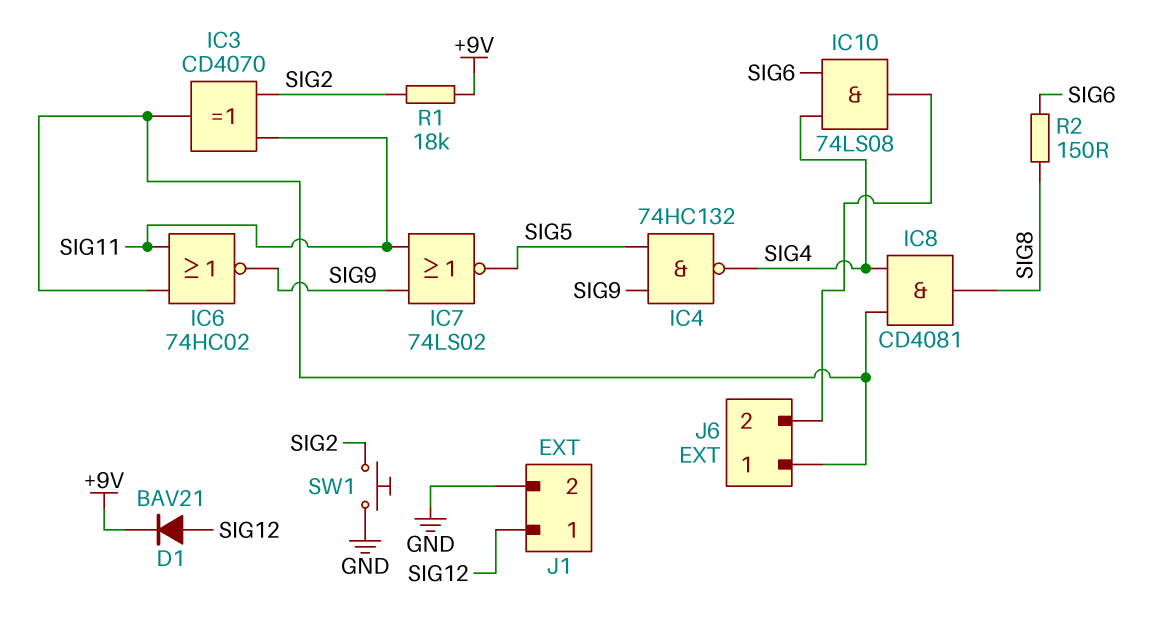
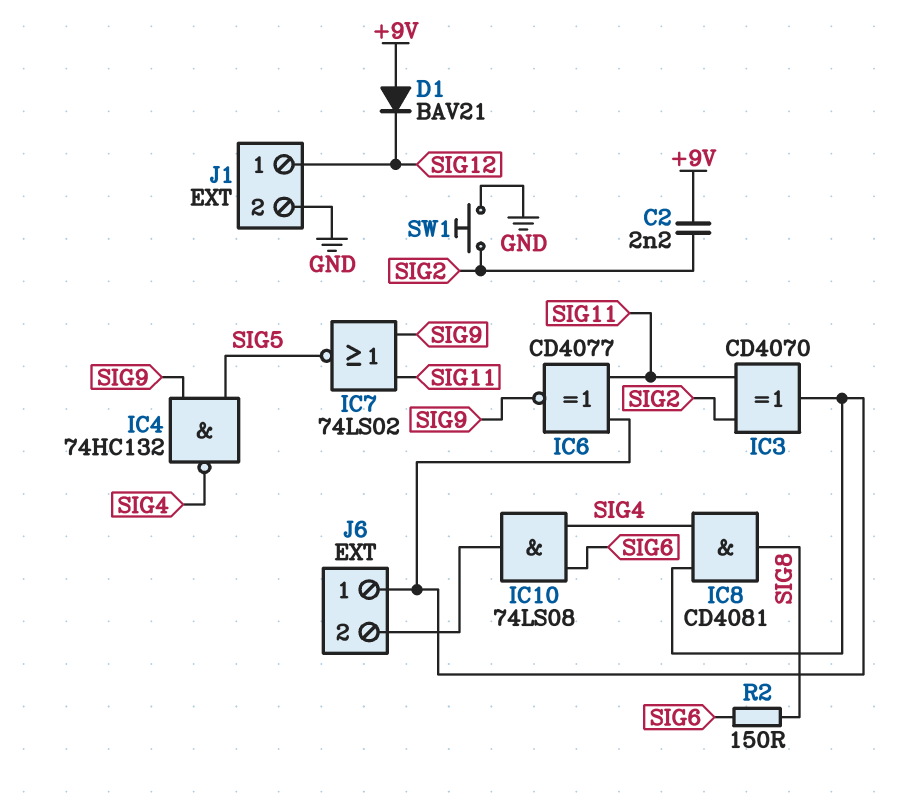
C2: none -> 2.2nF (+9V, SIG2)
D1: diode BAV21 (A SIG12, K +9V) -> diode BAV21 (A +9V, K SIG12)
IC6: NOR 74HC02 (in J6/1, in SIG11, out SIG9) -> XNOR CD4077 (in J6/1, in SIG11, out SIG9)
R1: 18k (+9V, SIG2) -> none

